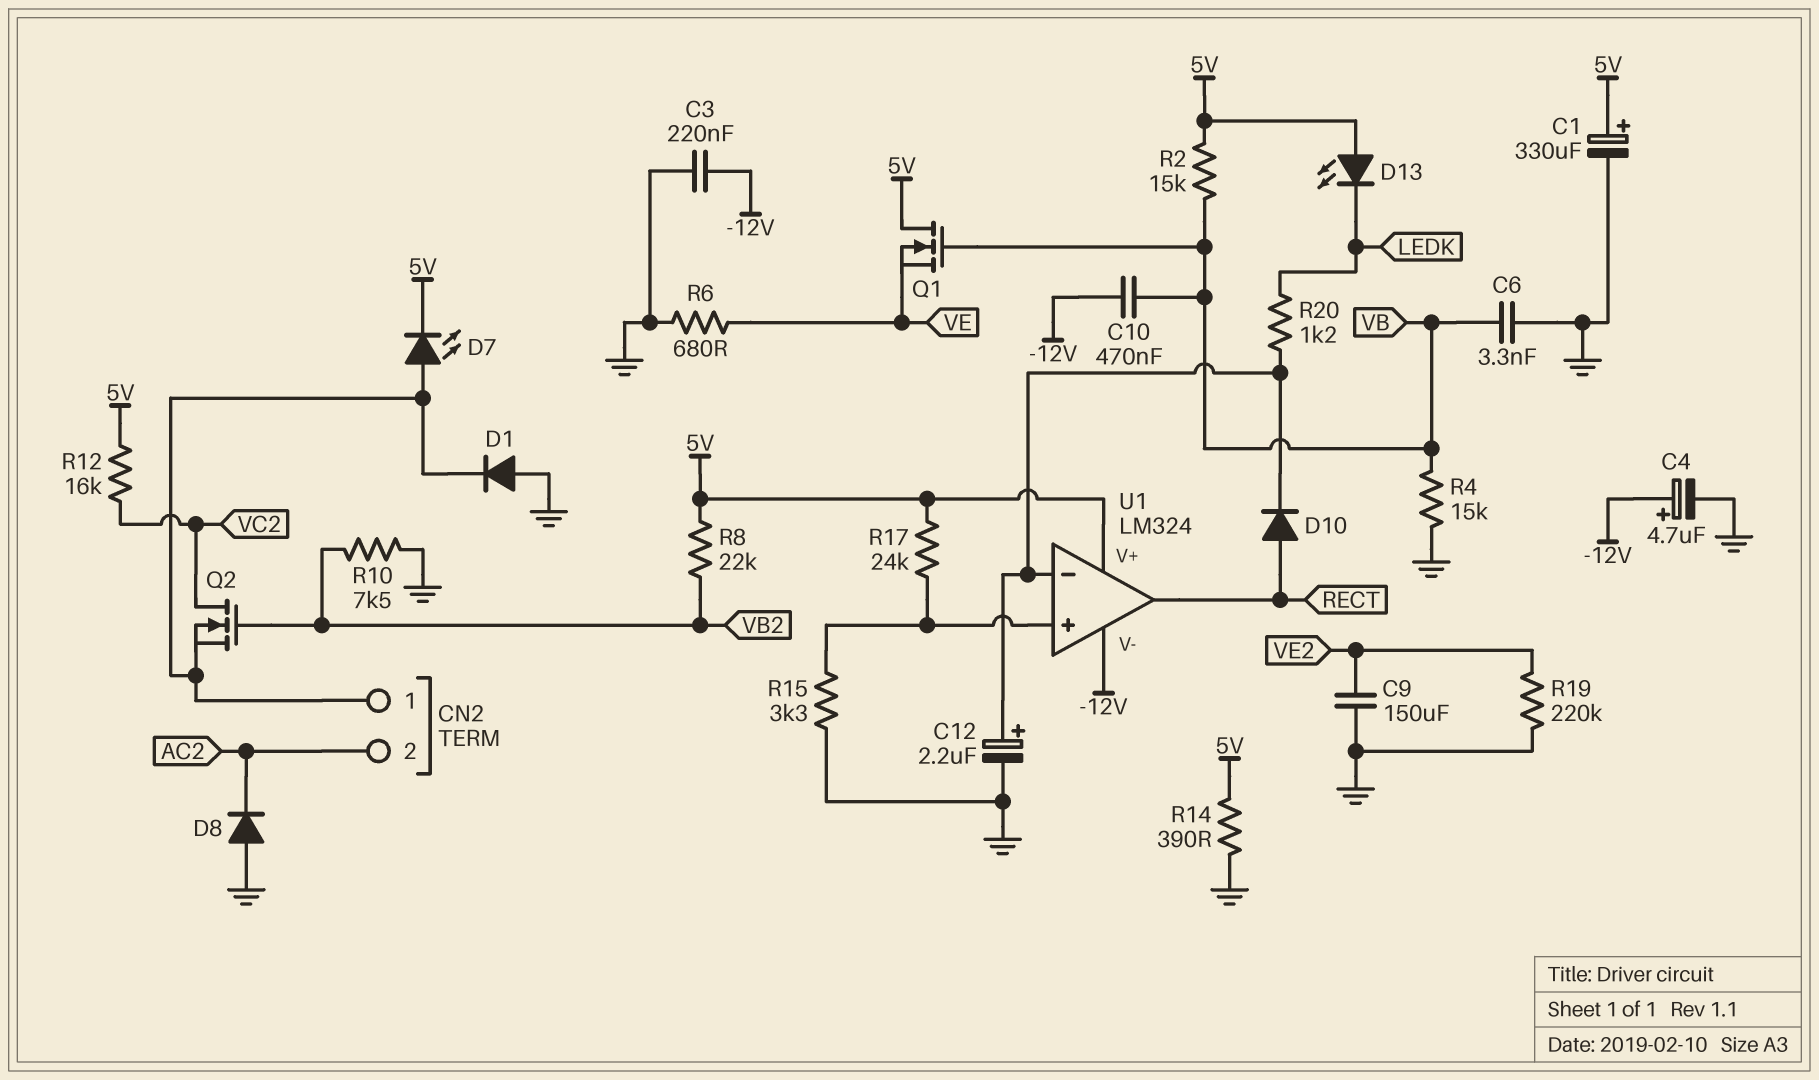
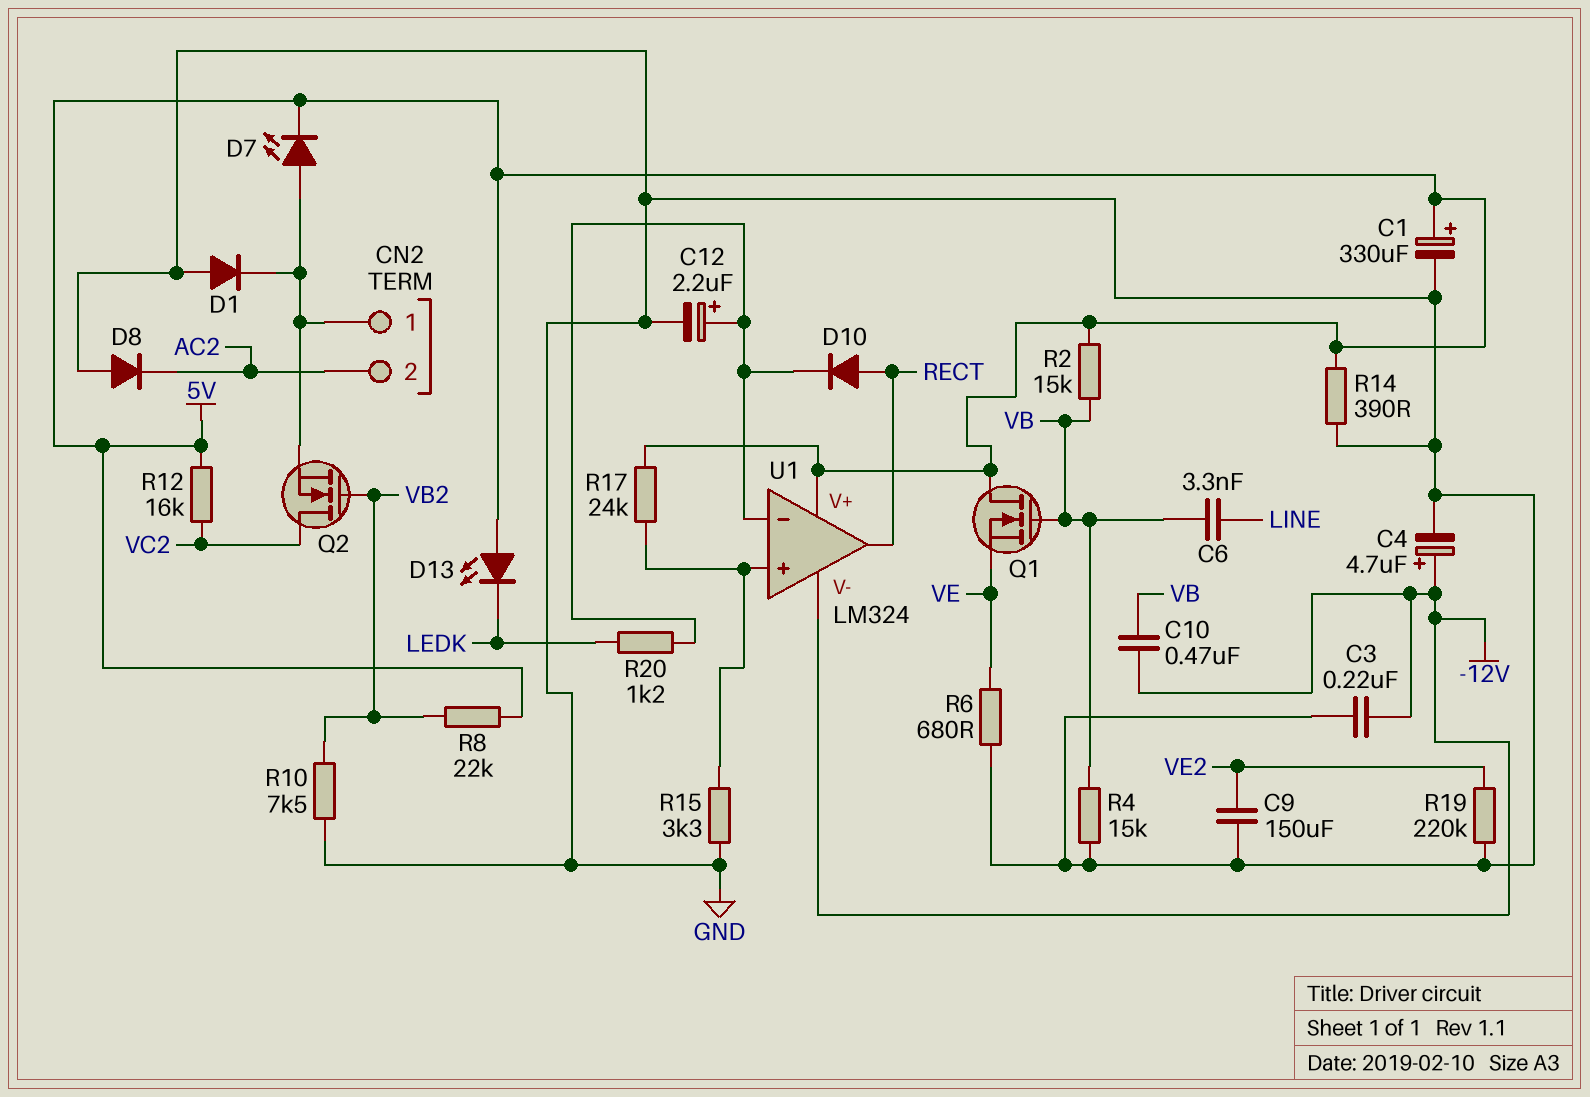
C6: 3.3nF (GND, VB) -> 3.3nF (LINE, VB)

